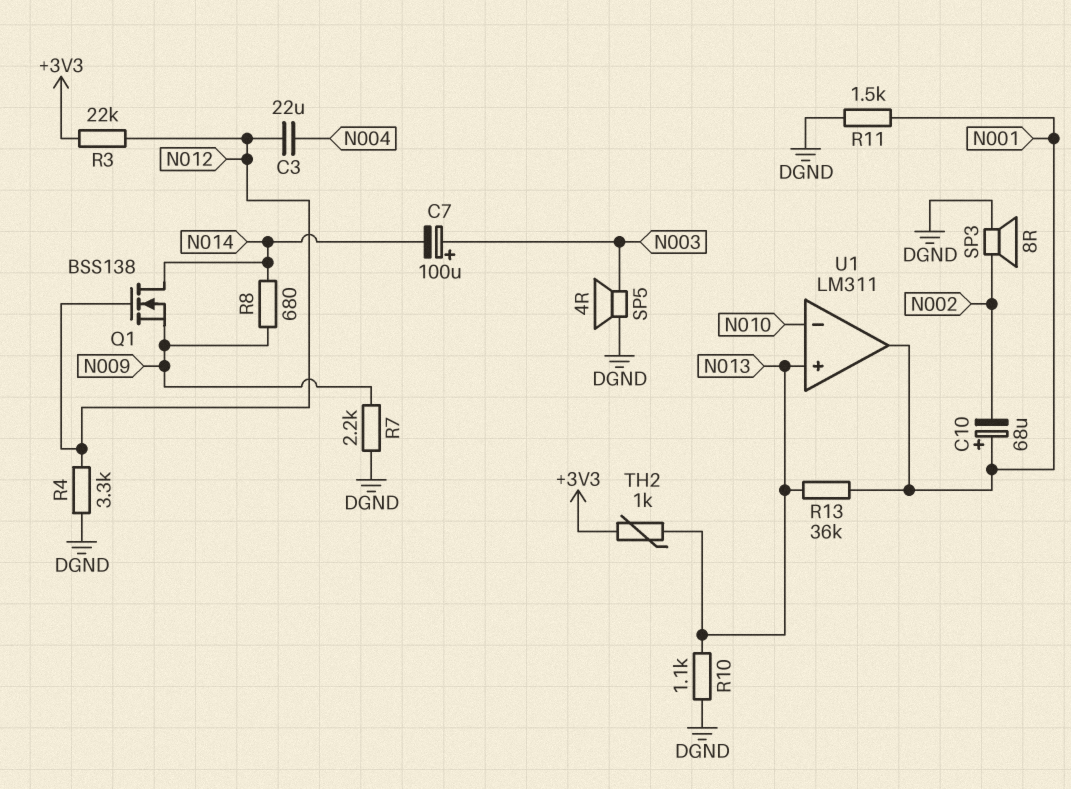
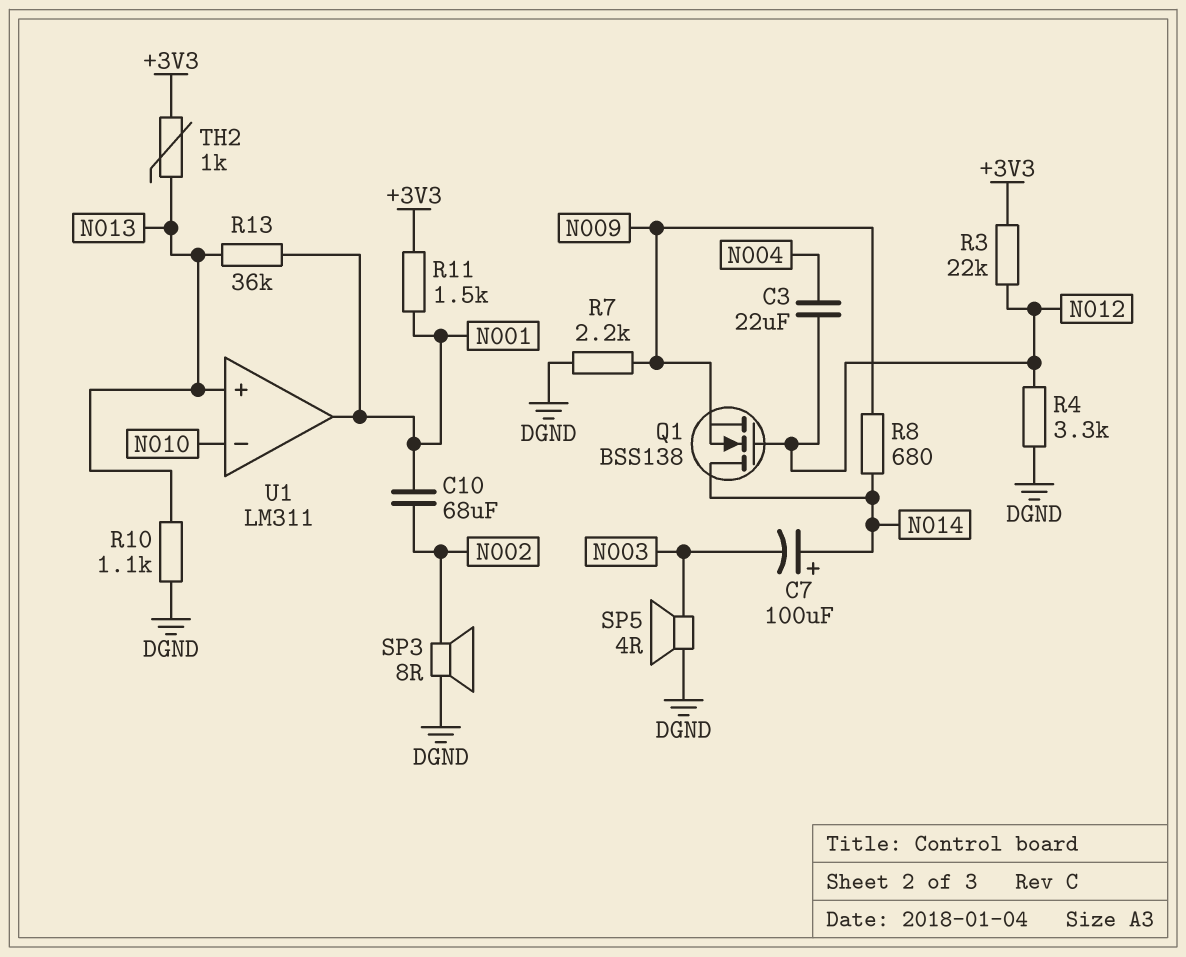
C7: 100uF (plus N003, minus N014) -> 100uF (plus N014, minus N003)
C10: 68uF (plus N001, minus N002) -> 68uF (N001, N002)
R11: 1.5k (DGND, N001) -> 1.5k (+3V3, N001)

